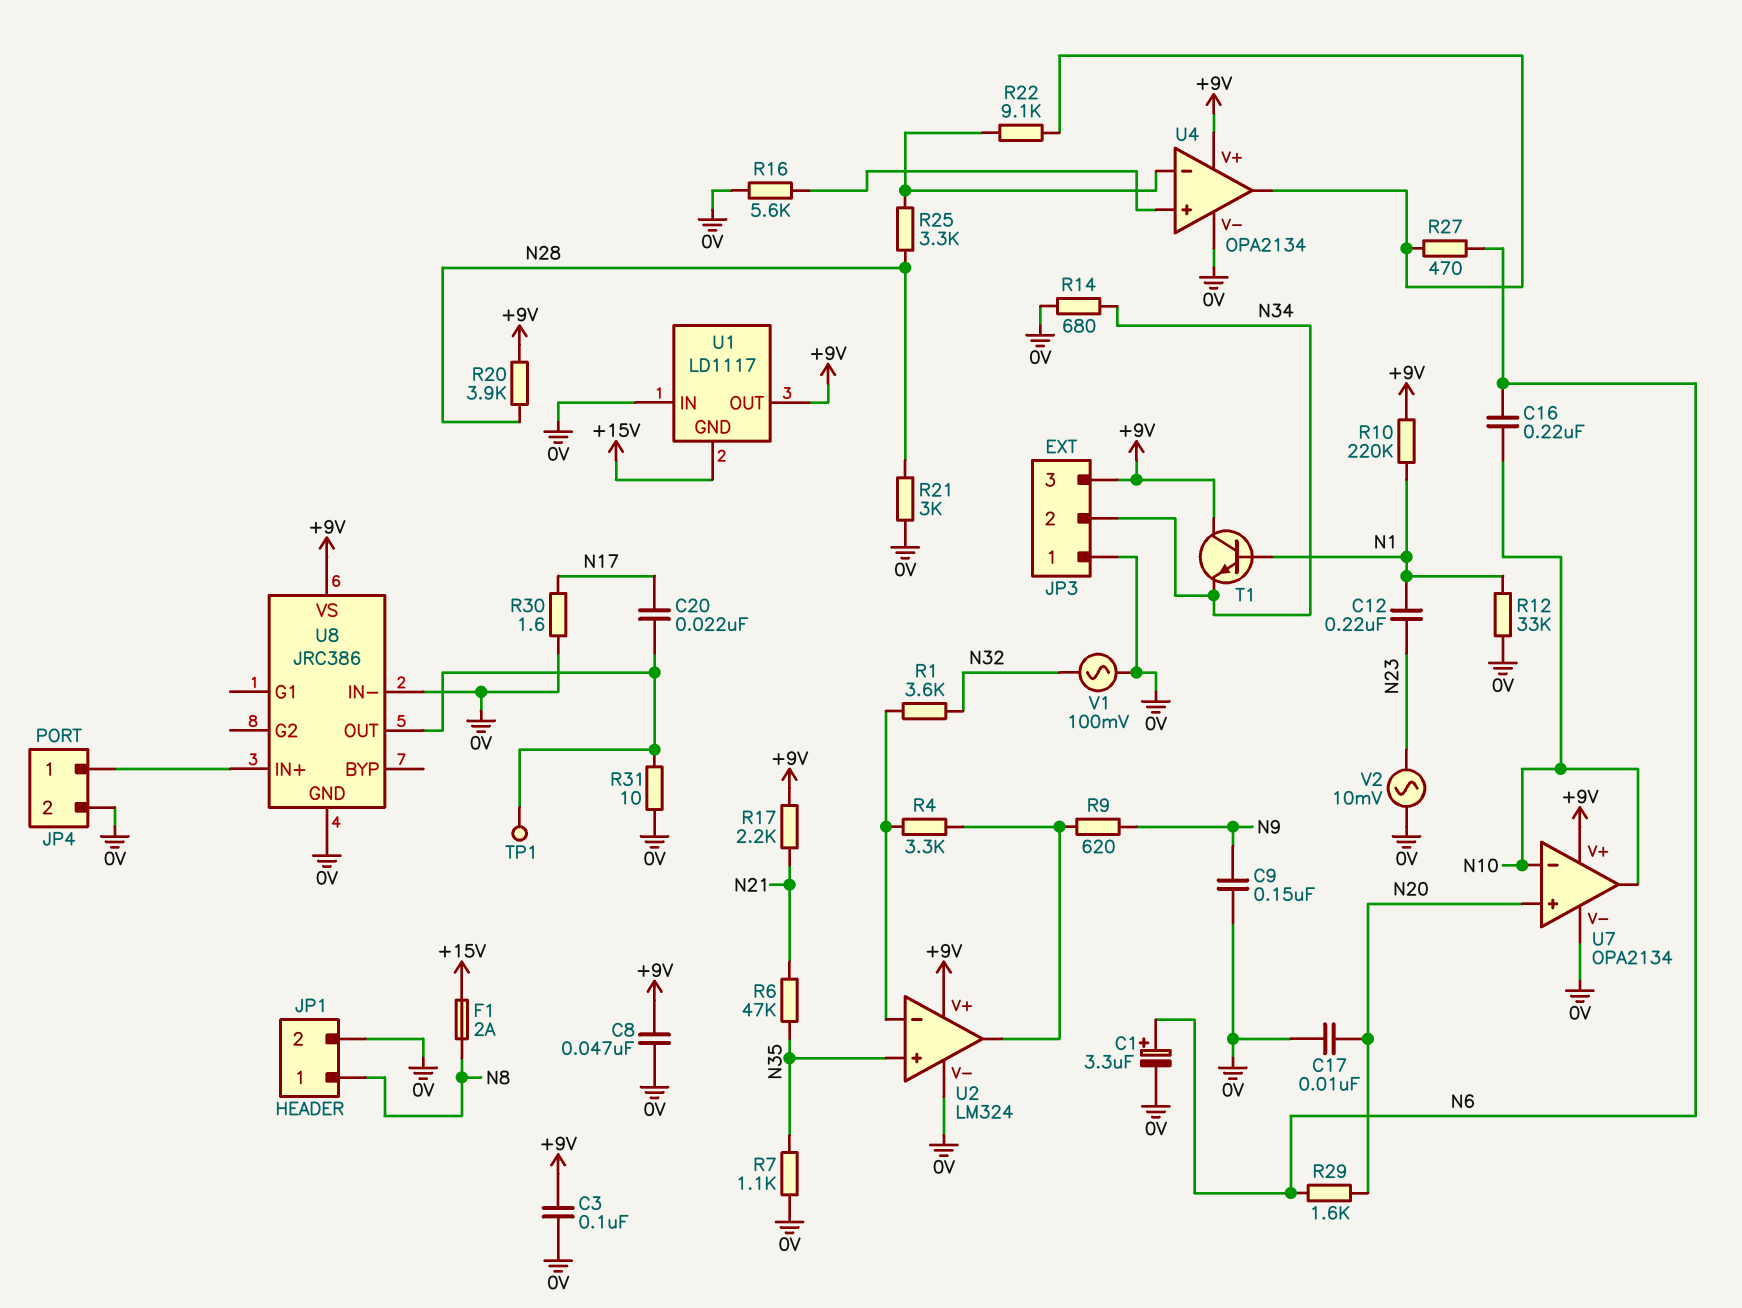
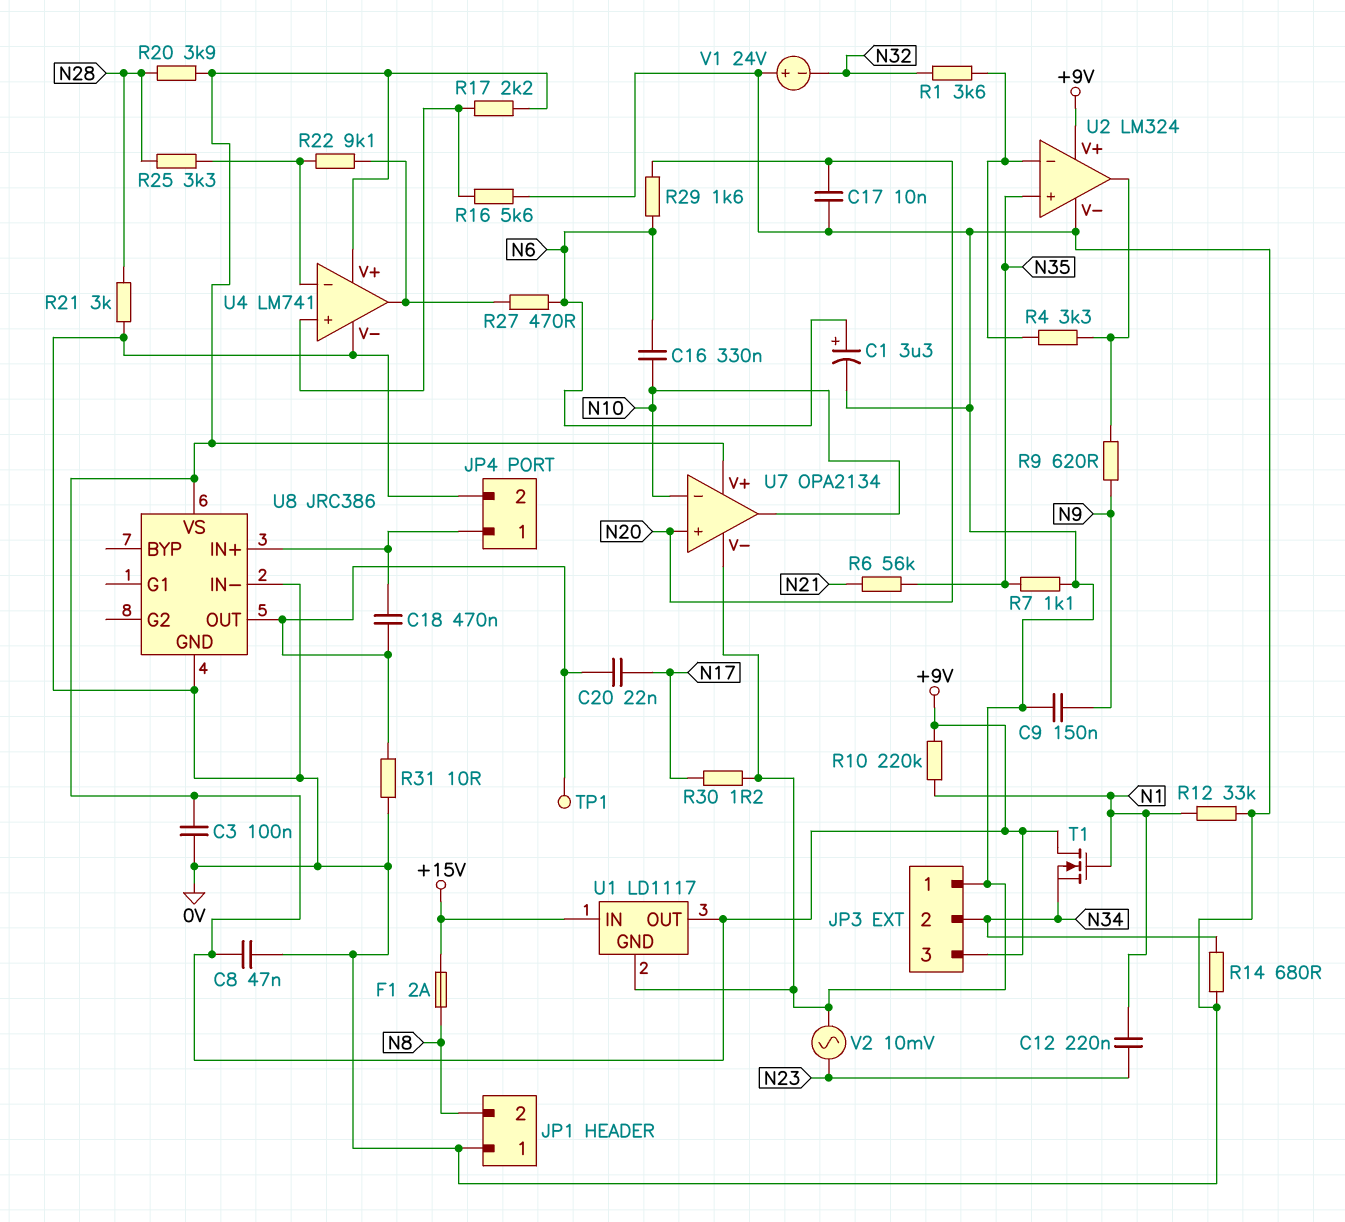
C16: 220nF (N6, N10) -> 330nF (N6, N10)
C18: none -> 470nF (JP4/1, U8/OUT)
JP1 pin 1: N8 -> 0V
JP1 pin 2: 0V -> N8
R6: 47k (N21, N35) -> 56k (N21, N35)
R17: 2.2k (+9V, N21) -> 2.2k (+9V, U4/in+)
R30: 1.6 (0V, N17) -> 1.2 (0V, N17)
T1: NPN (B N1, C +9V, E N34) -> NMOS (G N1, D +9V, S N34)
U1 pin GND: +15V -> 0V
U1 pin IN: 0V -> +15V
U4: OPA2134 -> LM741
V1: AC 100mV (0V, N32) -> 24V (plus 0V, minus N32)

